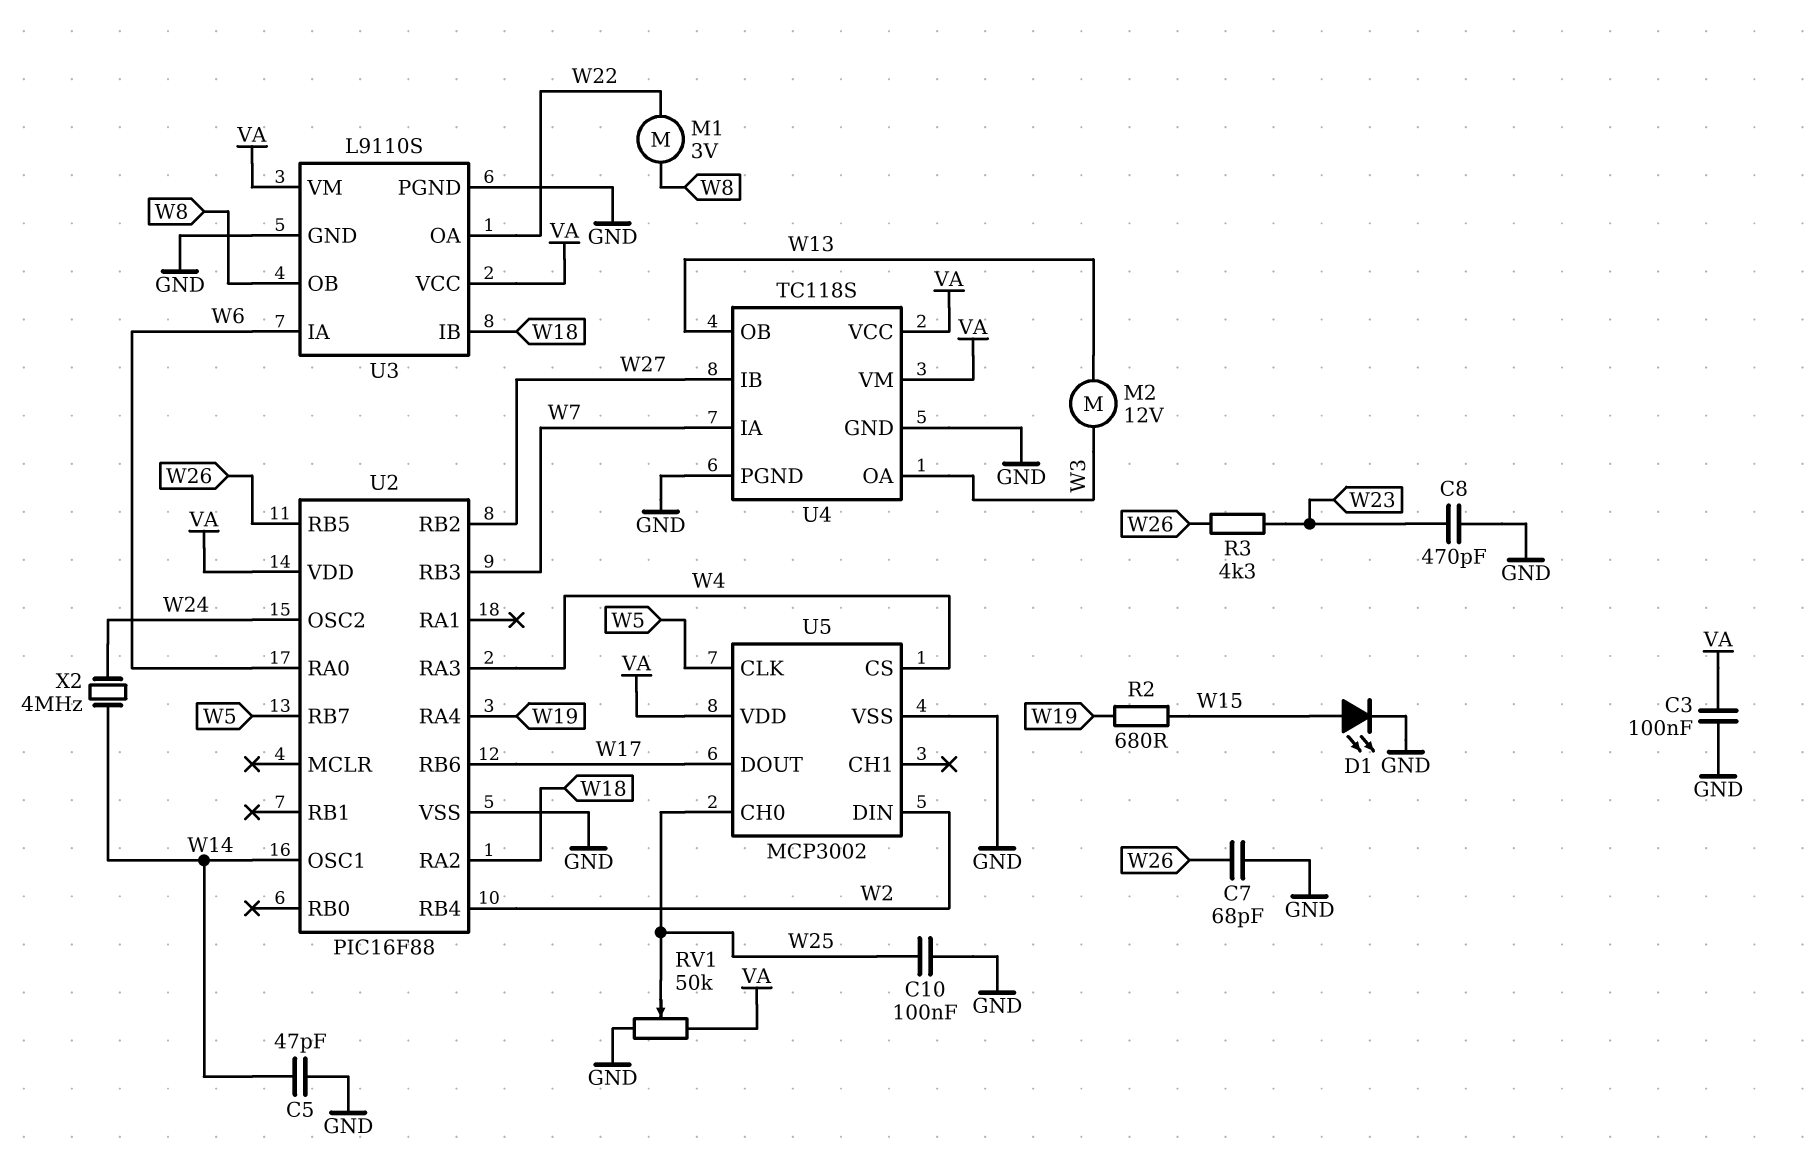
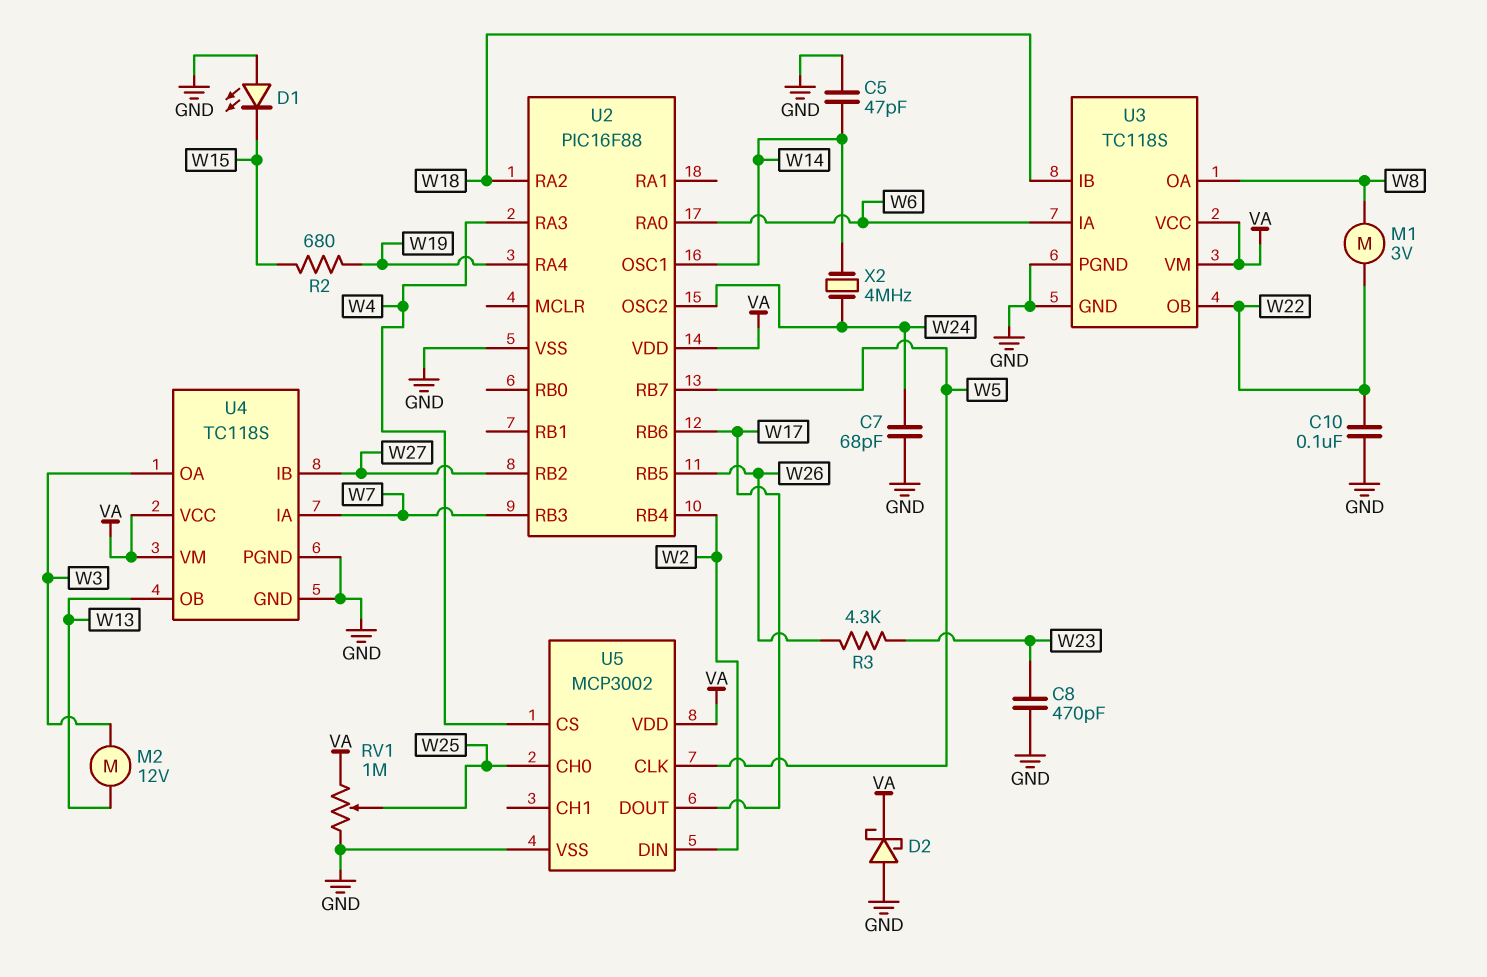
C3: 100nF (GND, VA) -> none
C7: 68pF (GND, W26) -> 68pF (GND, W24)
C10: 100nF (GND, W25) -> 100nF (GND, W22)
D1: LED (A W15, K GND) -> LED (A GND, K W15)
D2: none -> schottky (A GND, K VA)
RV1: 50k (GND, VA, wiper W25) -> 1M (GND, VA, wiper W25)
U3: L9110S -> TC118S
U3 pin OA: W22 -> W8
U3 pin OB: W8 -> W22

